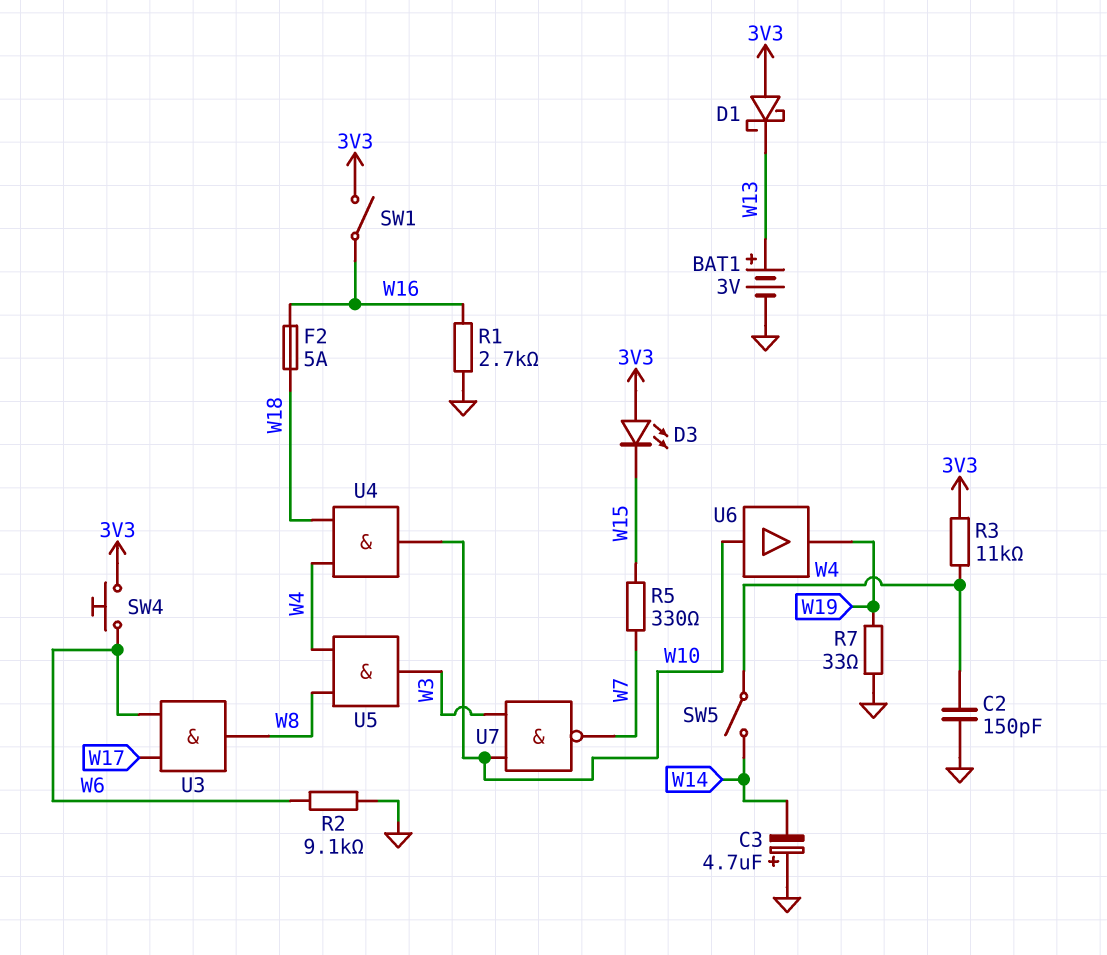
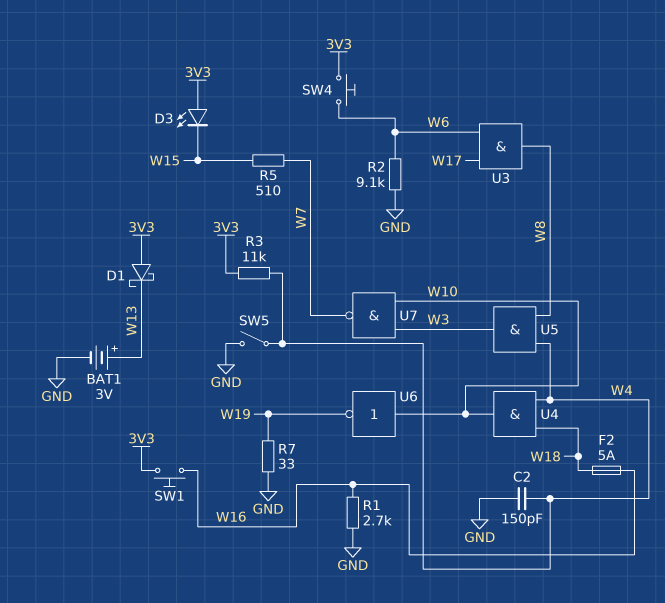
C3: 4.7uF (plus GND, minus W14) -> none
R5: 330 (W7, W15) -> 510 (W7, W15)
SW1: switch (3V3, W16) -> button (3V3, W16)
SW5: switch (W4, W14) -> switch (GND, W4)
U6: buffer (in W10, out W19) -> NOT (in W10, out W19)

